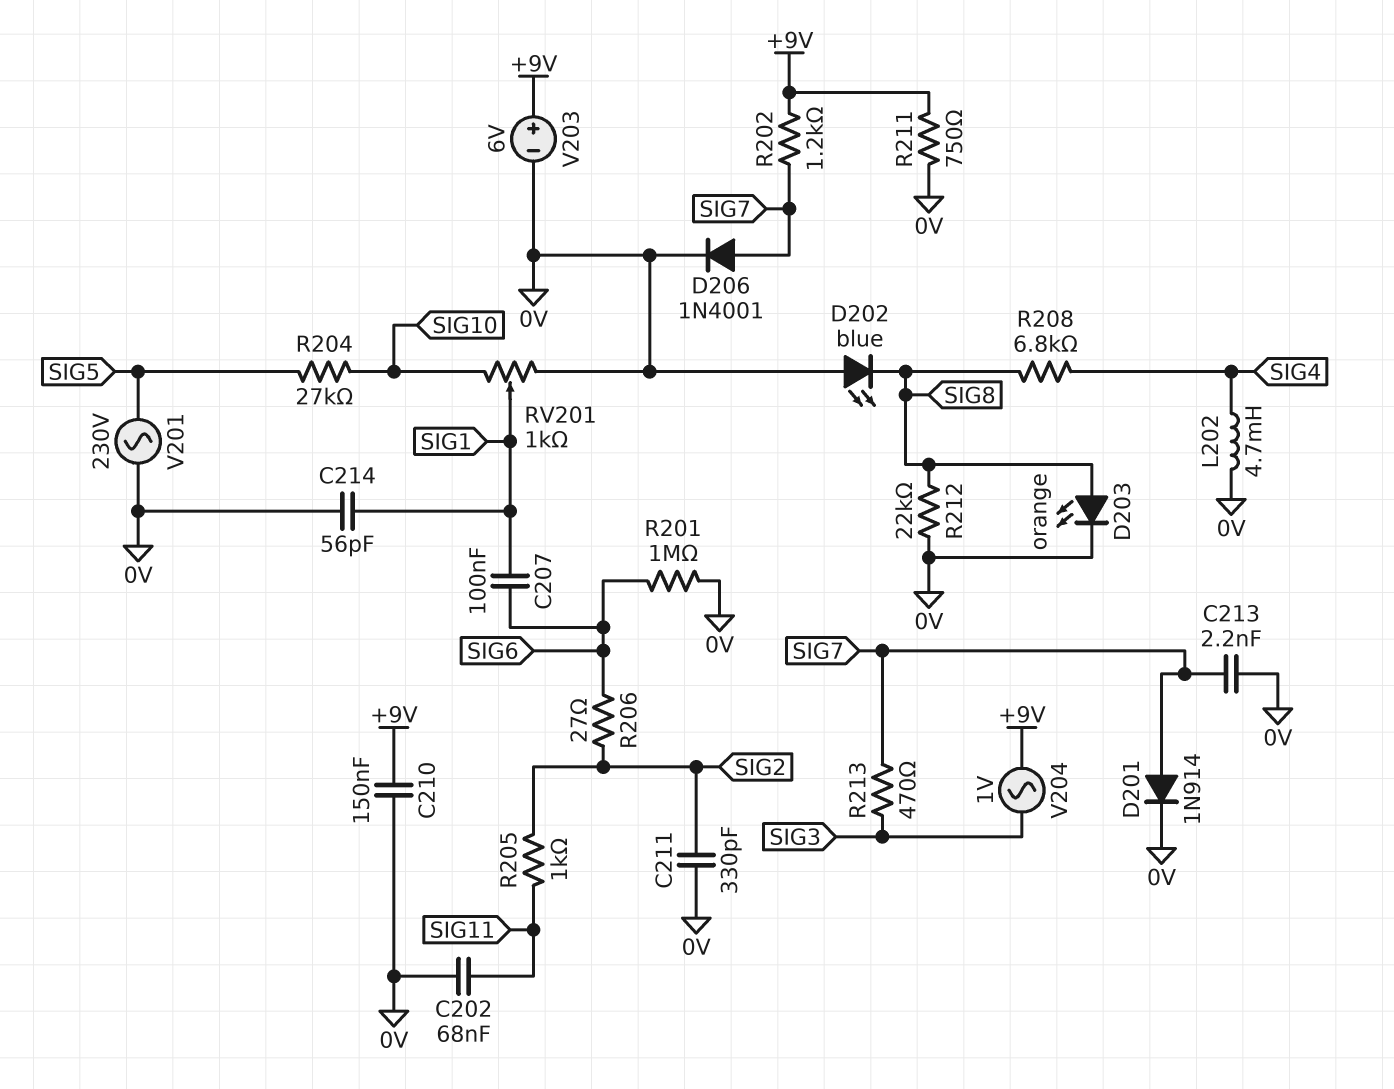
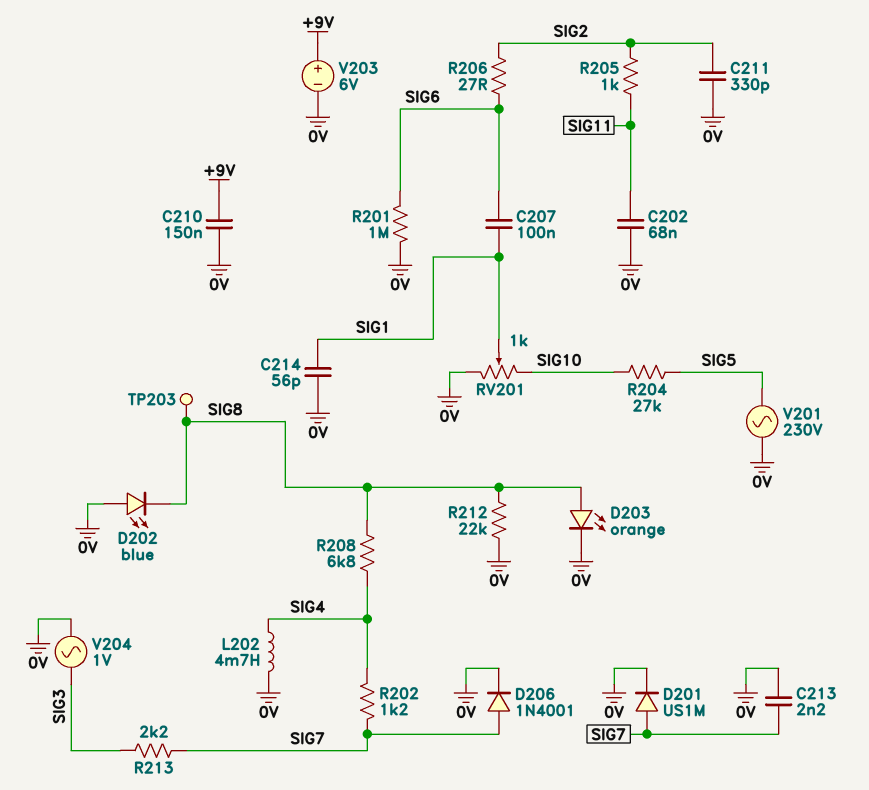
D201: diode 1N914 (A SIG7, K 0V) -> diode US1M (A SIG7, K 0V)
R202: 1.2k (+9V, SIG7) -> 1.2k (SIG4, SIG7)
R211: 750 (+9V, 0V) -> none
R213: 470 (SIG3, SIG7) -> 2.2k (SIG3, SIG7)
TP203: none -> test point (SIG8)
V204: AC 1V (+9V, SIG3) -> AC 1V (0V, SIG3)

